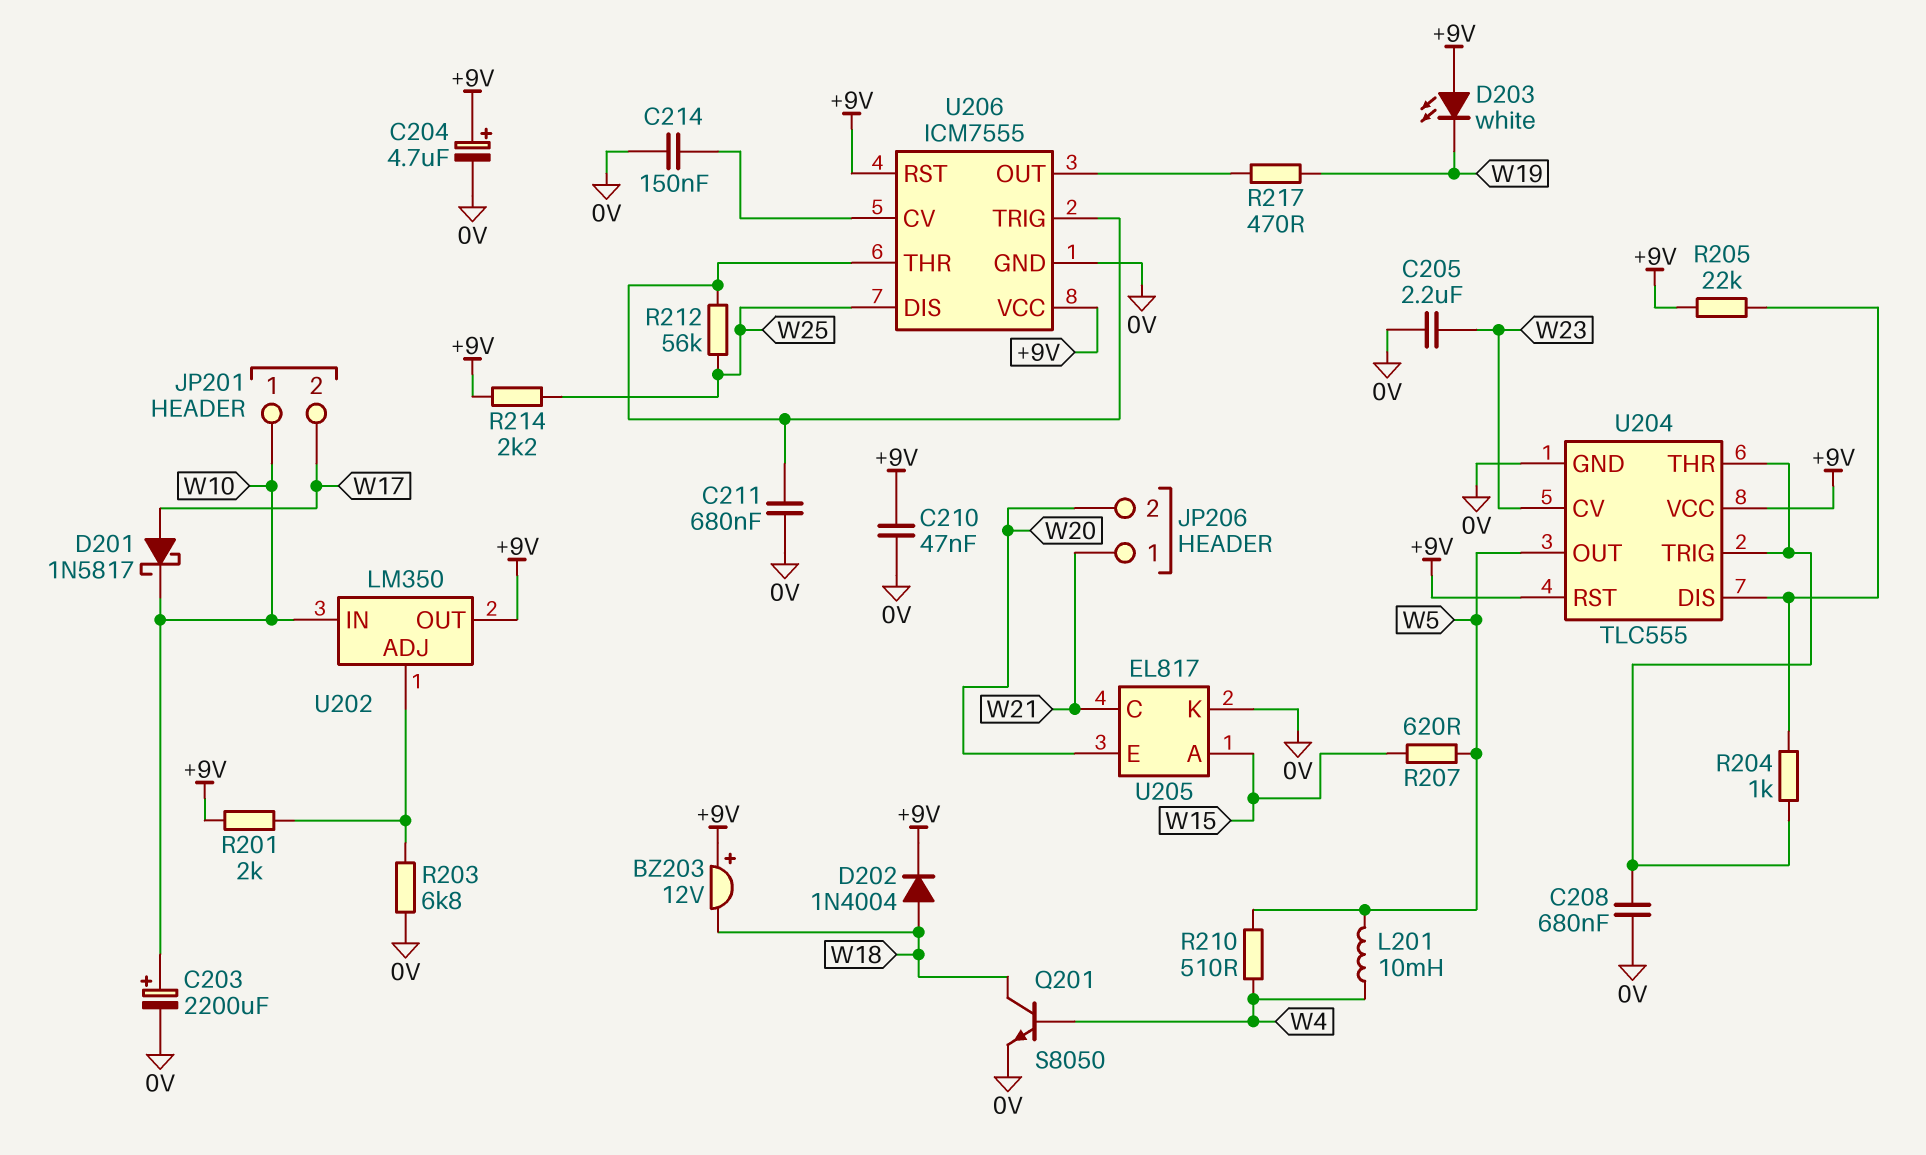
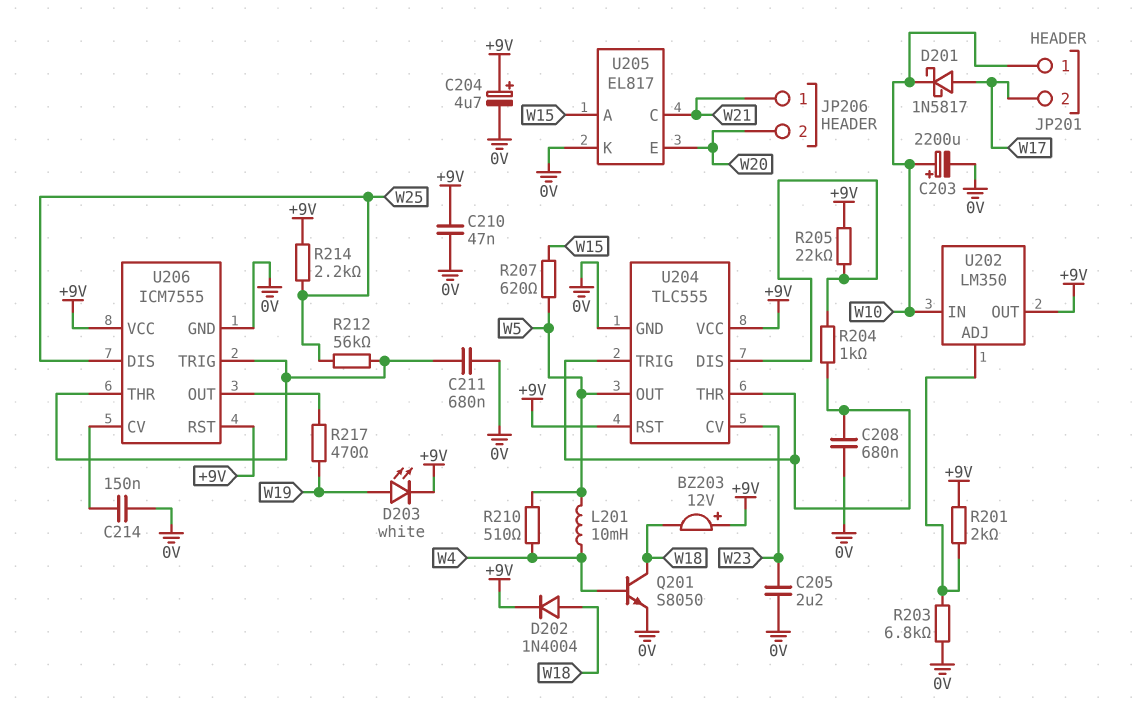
D203: LED white (A +9V, K W19) -> LED white (A W19, K +9V)

